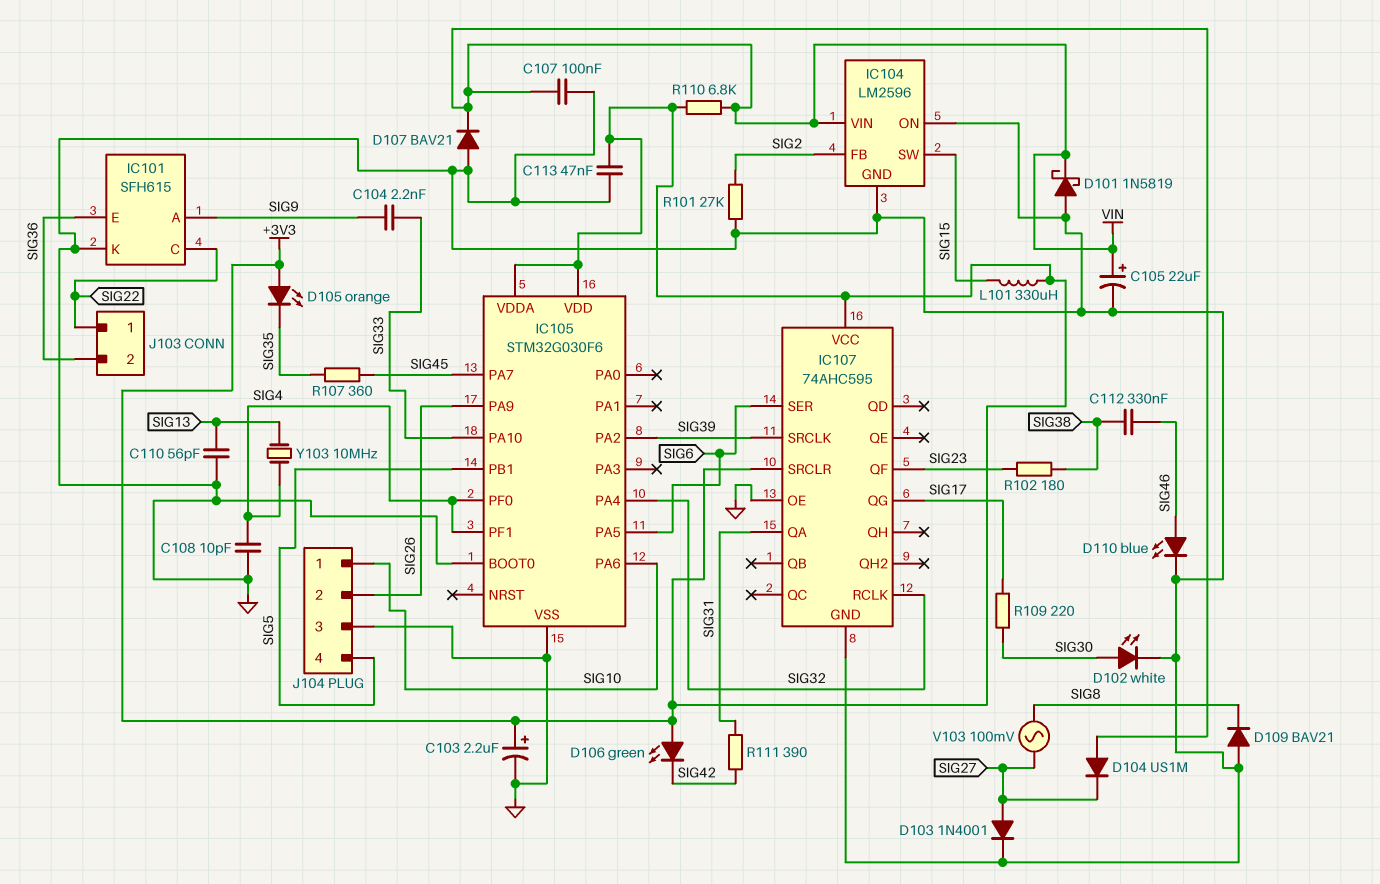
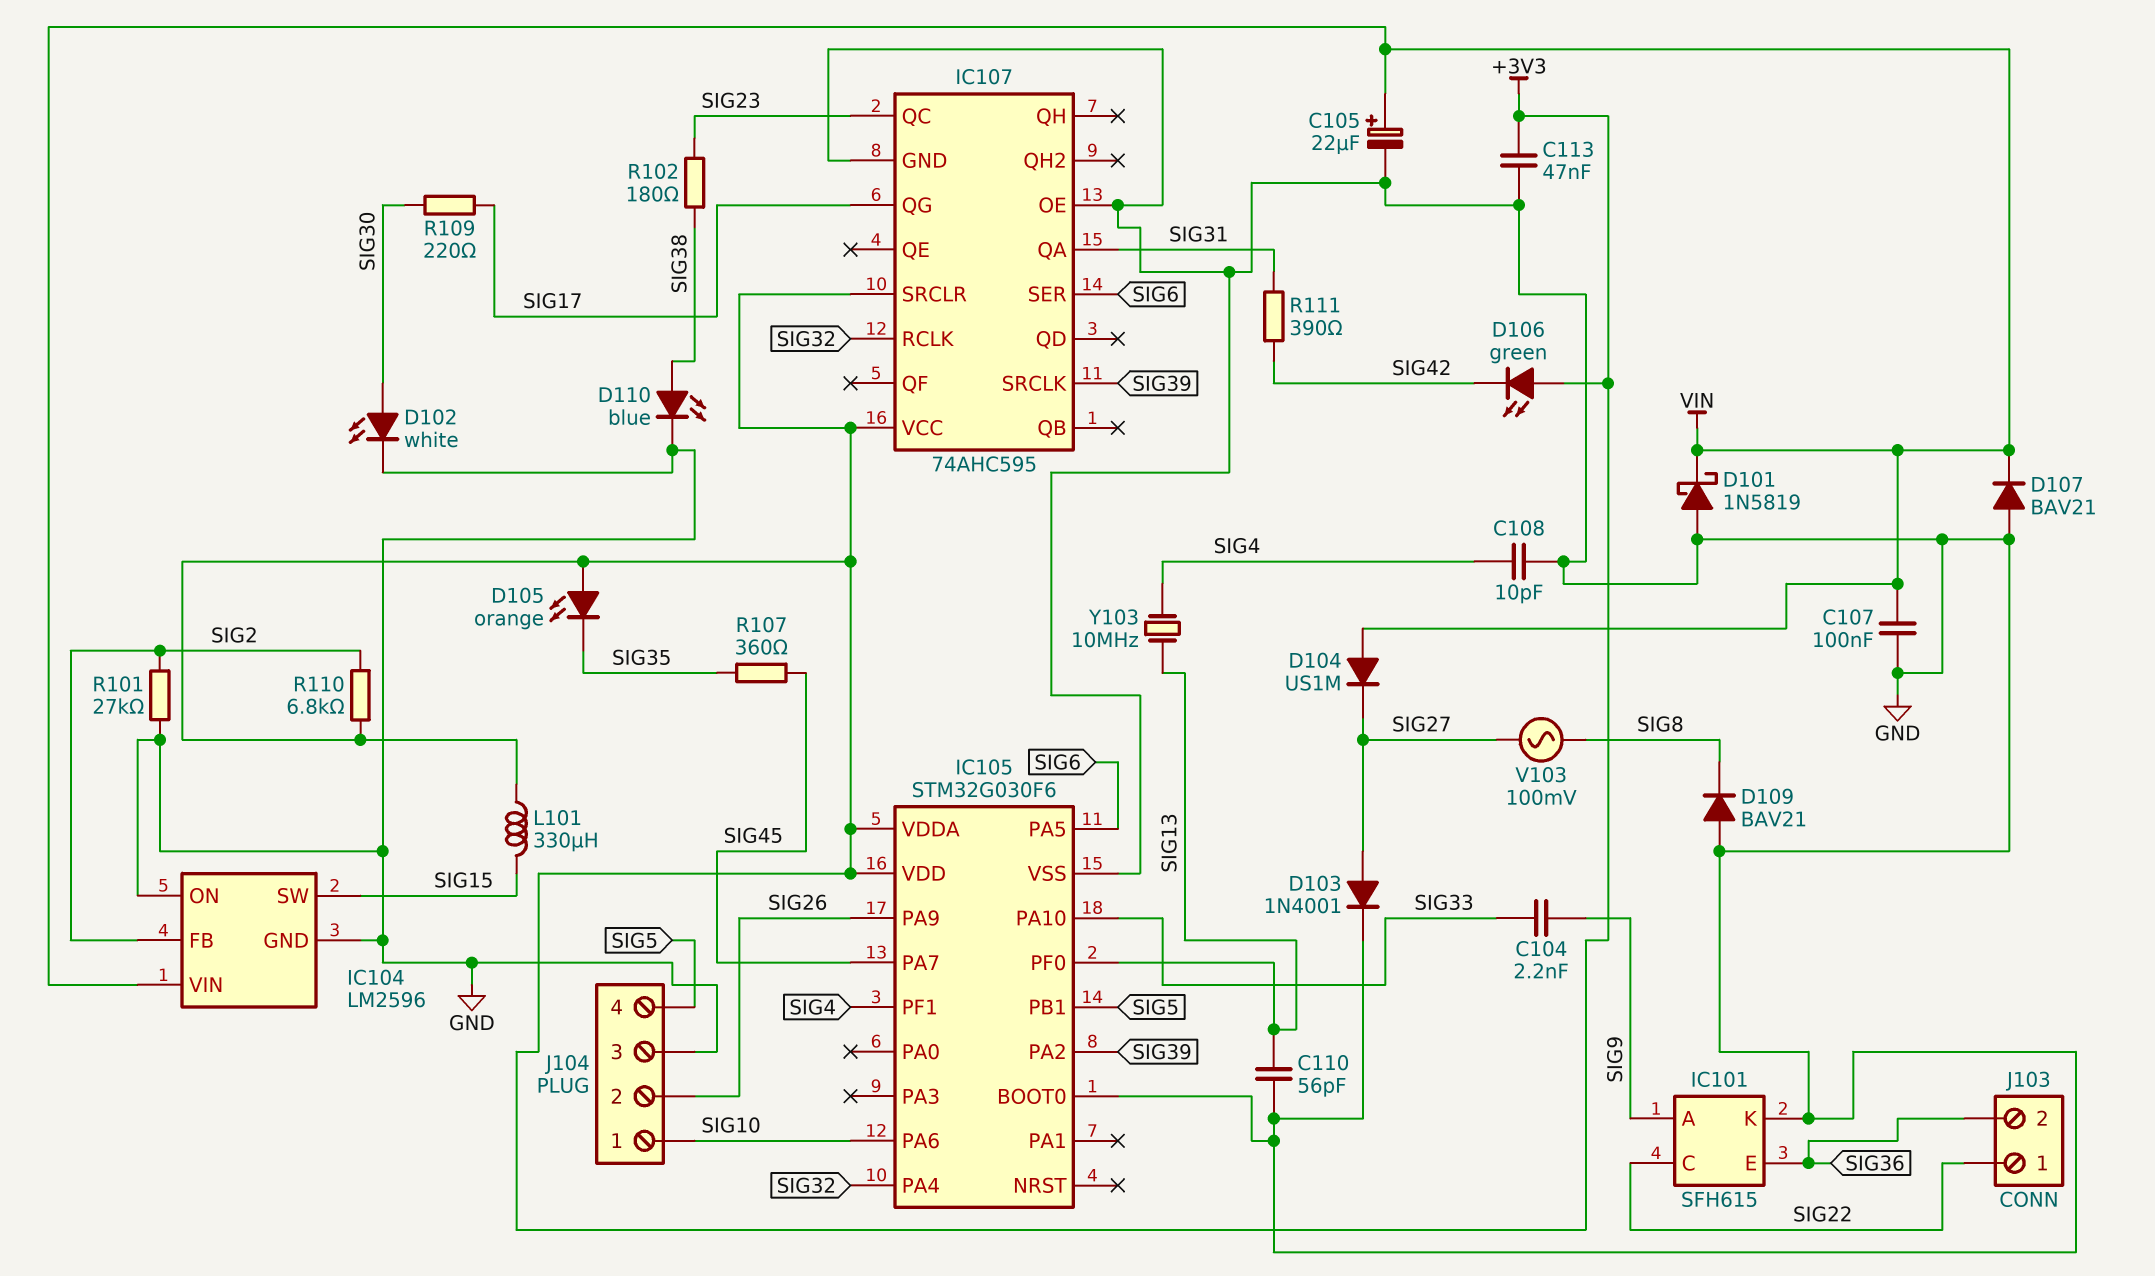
C103: 2.2uF (plus +3V3, minus GND) -> none
C112: 330nF (SIG38, SIG46) -> none
D110: LED blue (A SIG46, K GND) -> LED blue (A SIG38, K GND)
IC105 pin PF0: SIG4 -> SIG13
IC107 pin QC: none -> SIG23
IC107 pin QF: SIG23 -> none
R110: 6.8k (+3V3, VIN) -> 6.8k (+3V3, SIG2)

